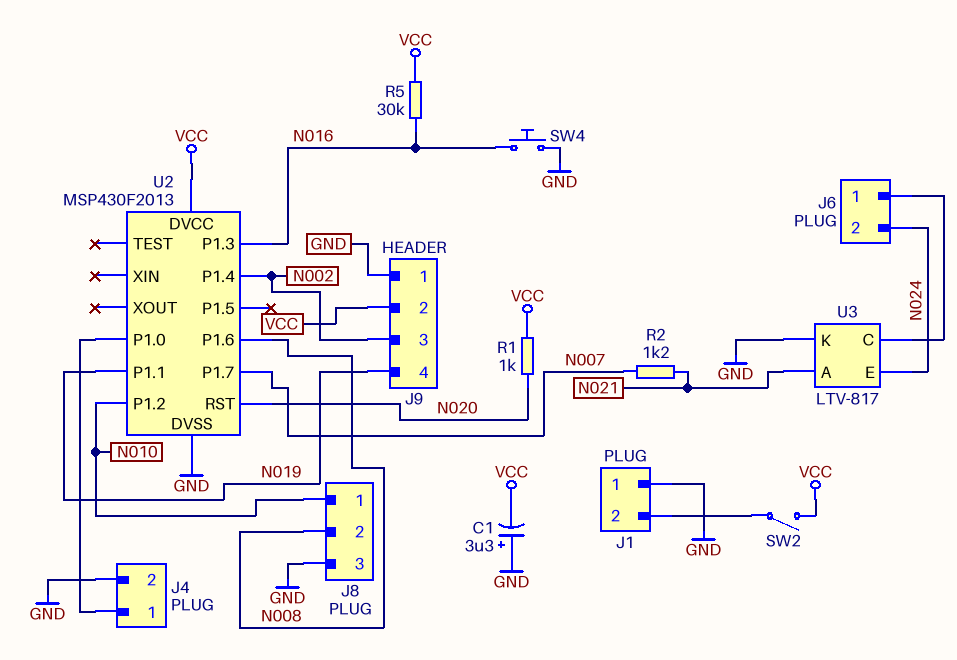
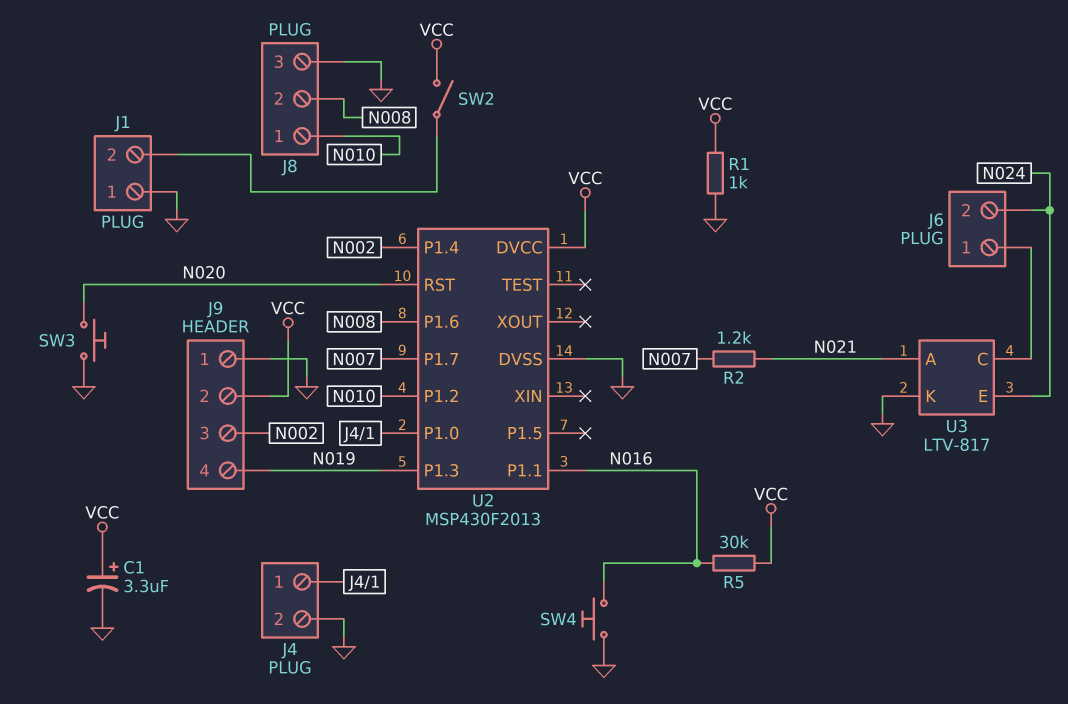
C1: 3.3uF (plus GND, minus VCC) -> 3.3uF (plus VCC, minus GND)
R1: 1k (N020, VCC) -> 1k (GND, VCC)
SW3: none -> button (GND, N020)
U2 pin P1.1: N019 -> N016
U2 pin P1.3: N016 -> N019

